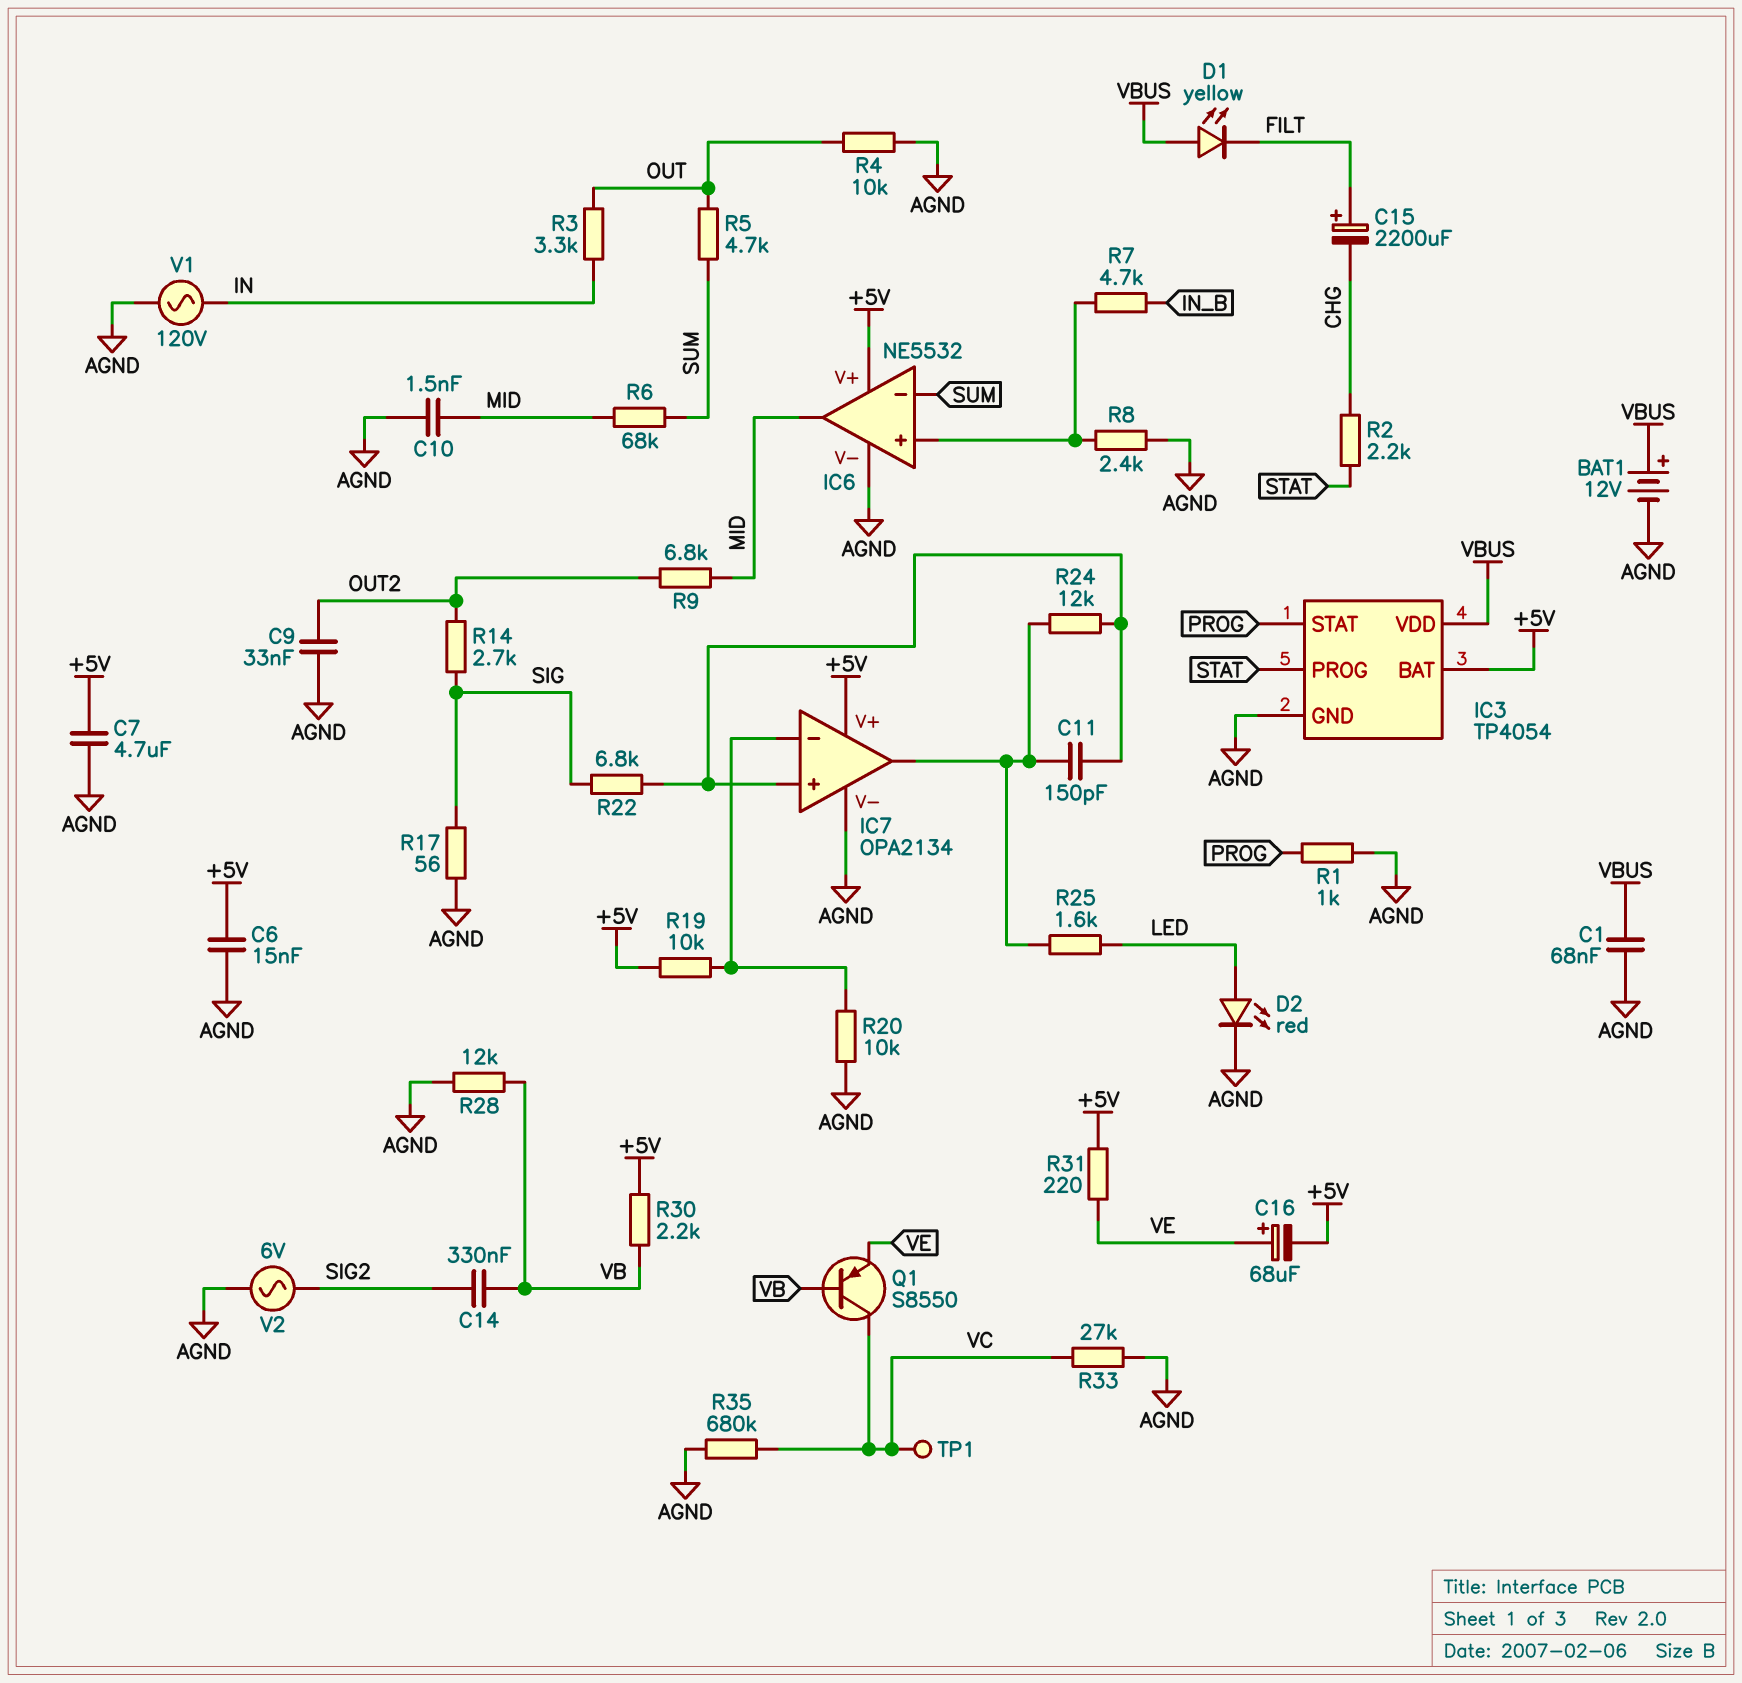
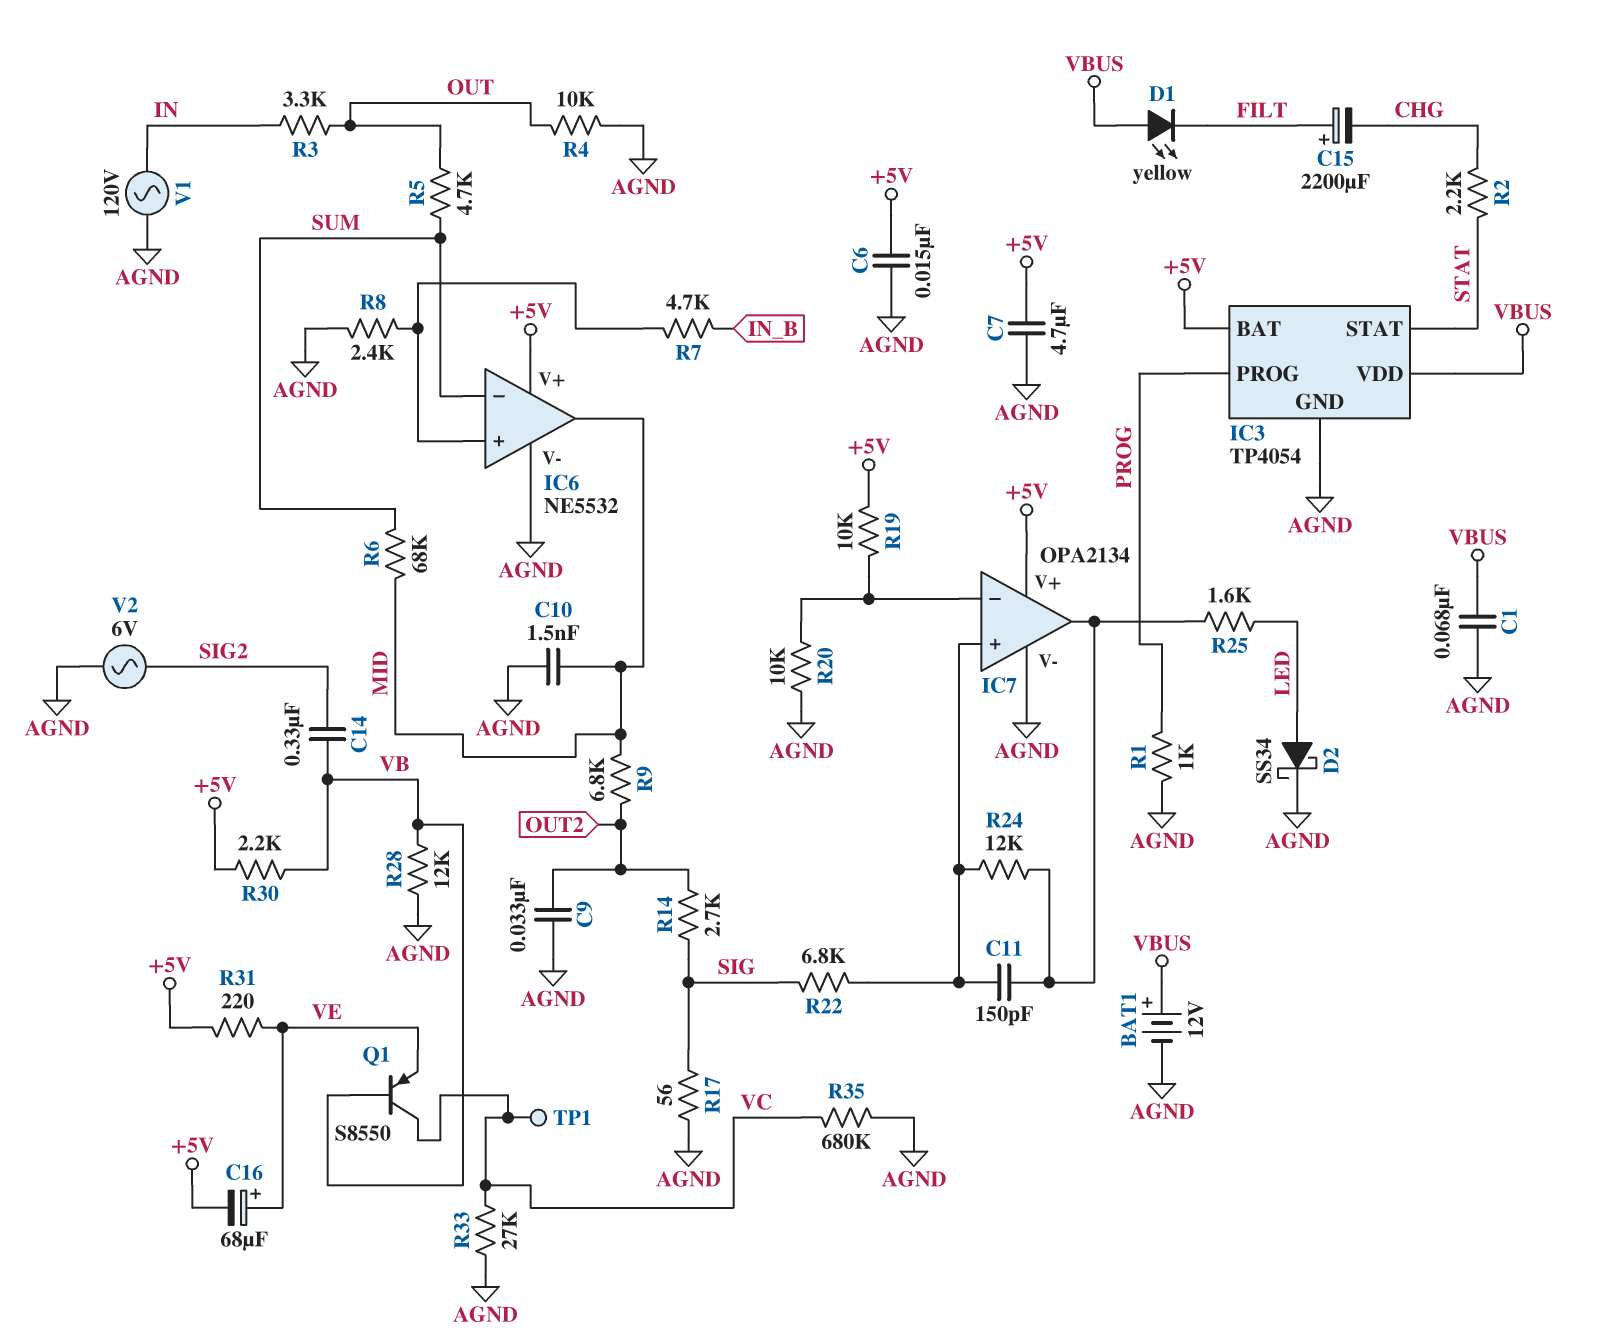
D2: LED red (A LED, K AGND) -> schottky SS34 (A LED, K AGND)
IC3 pin PROG: STAT -> PROG
IC3 pin STAT: PROG -> STAT

